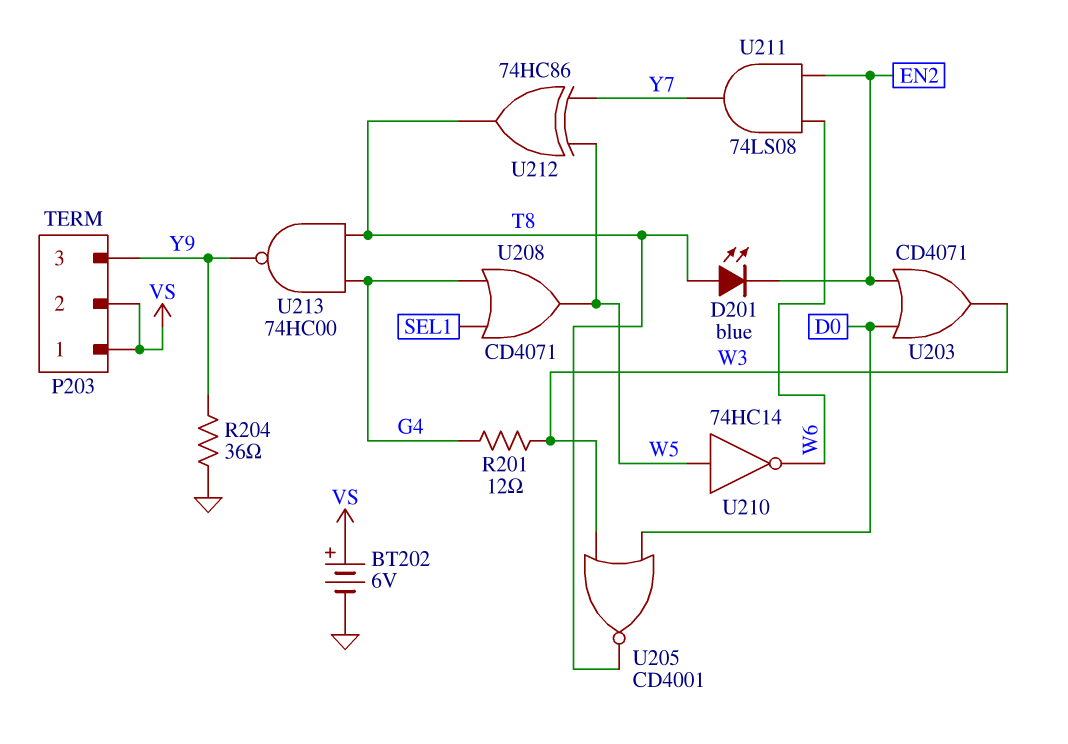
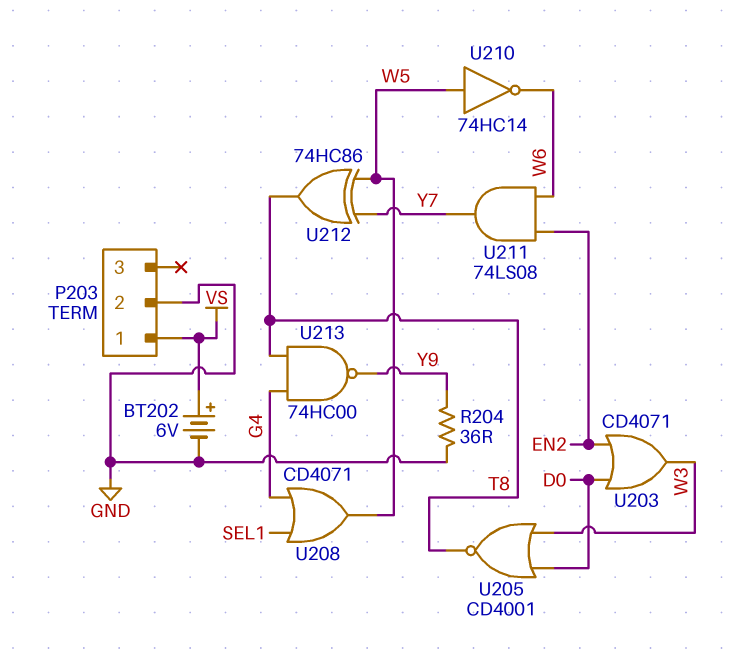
D201: LED blue (A T8, K EN2) -> none
P203 pin 2: VS -> GND
P203 pin 3: Y9 -> none
R201: 12 (G4, W3) -> none

